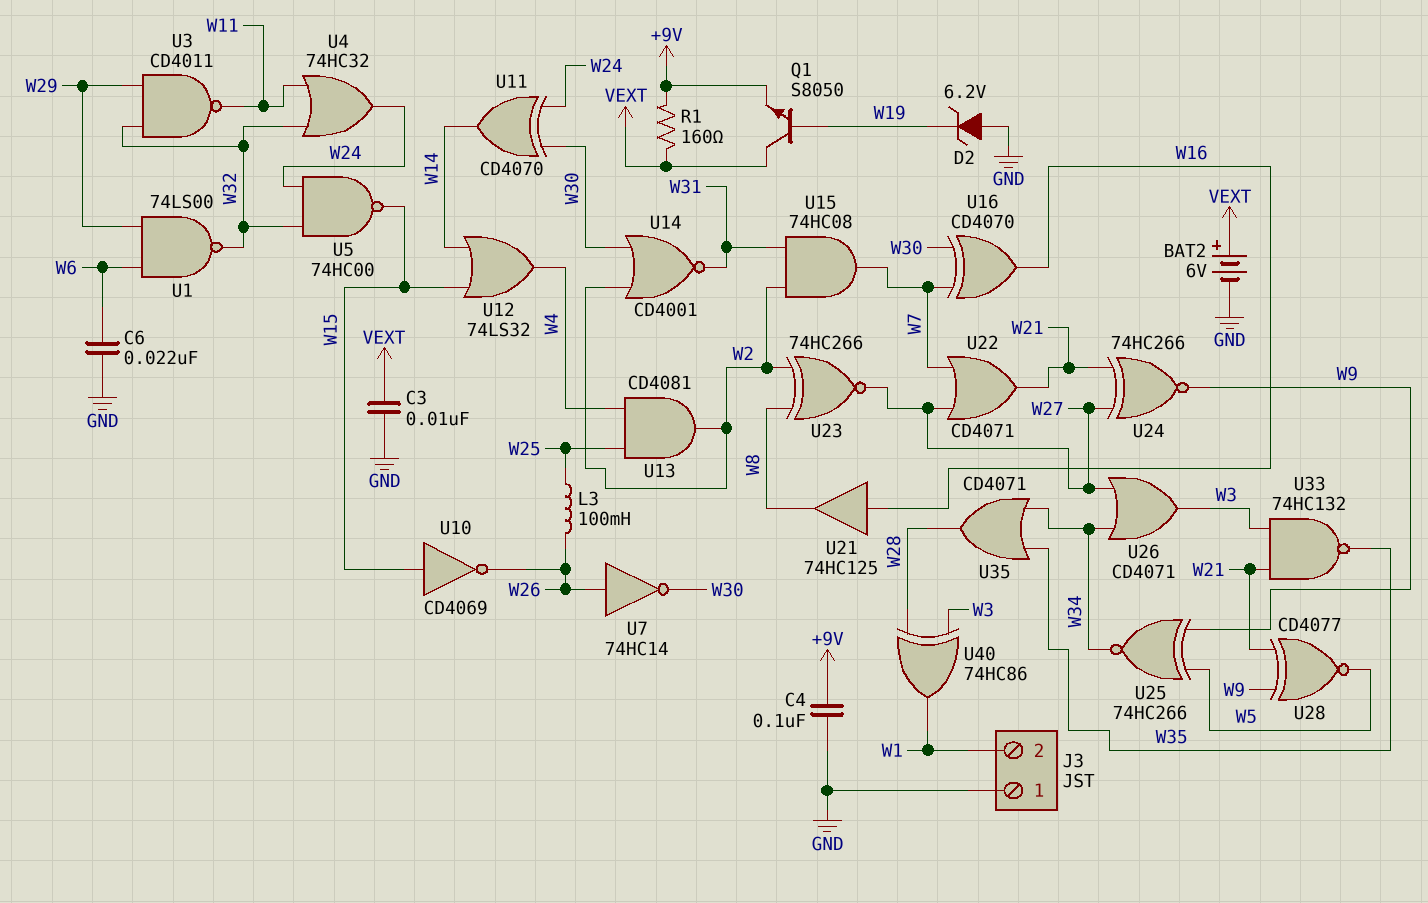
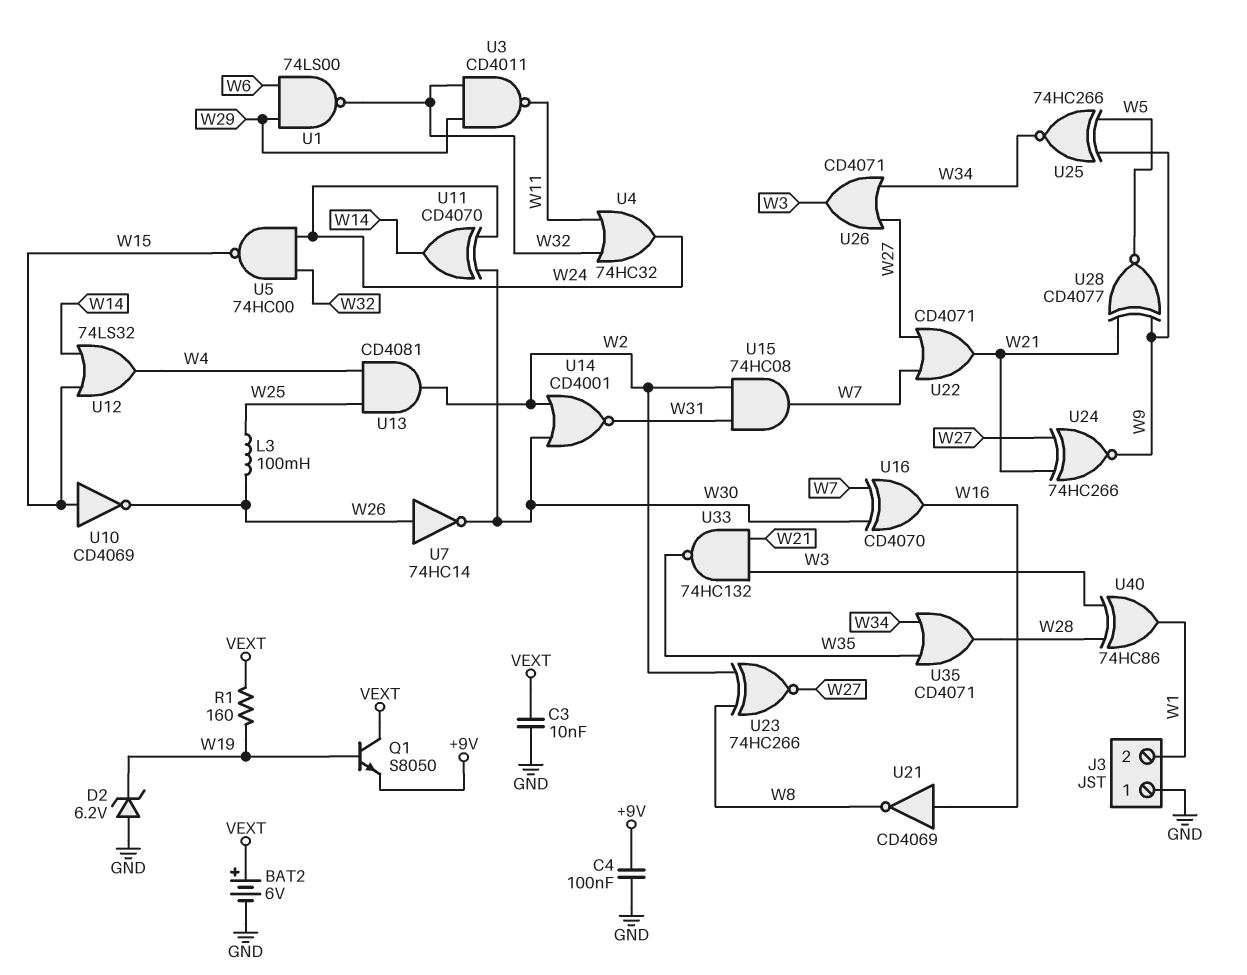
C6: 22nF (GND, W6) -> none
R1: 160 (+9V, VEXT) -> 160 (VEXT, W19)
U21: buffer 74HC125 (in W16, out W8) -> NOT CD4069 (in W16, out W8)

